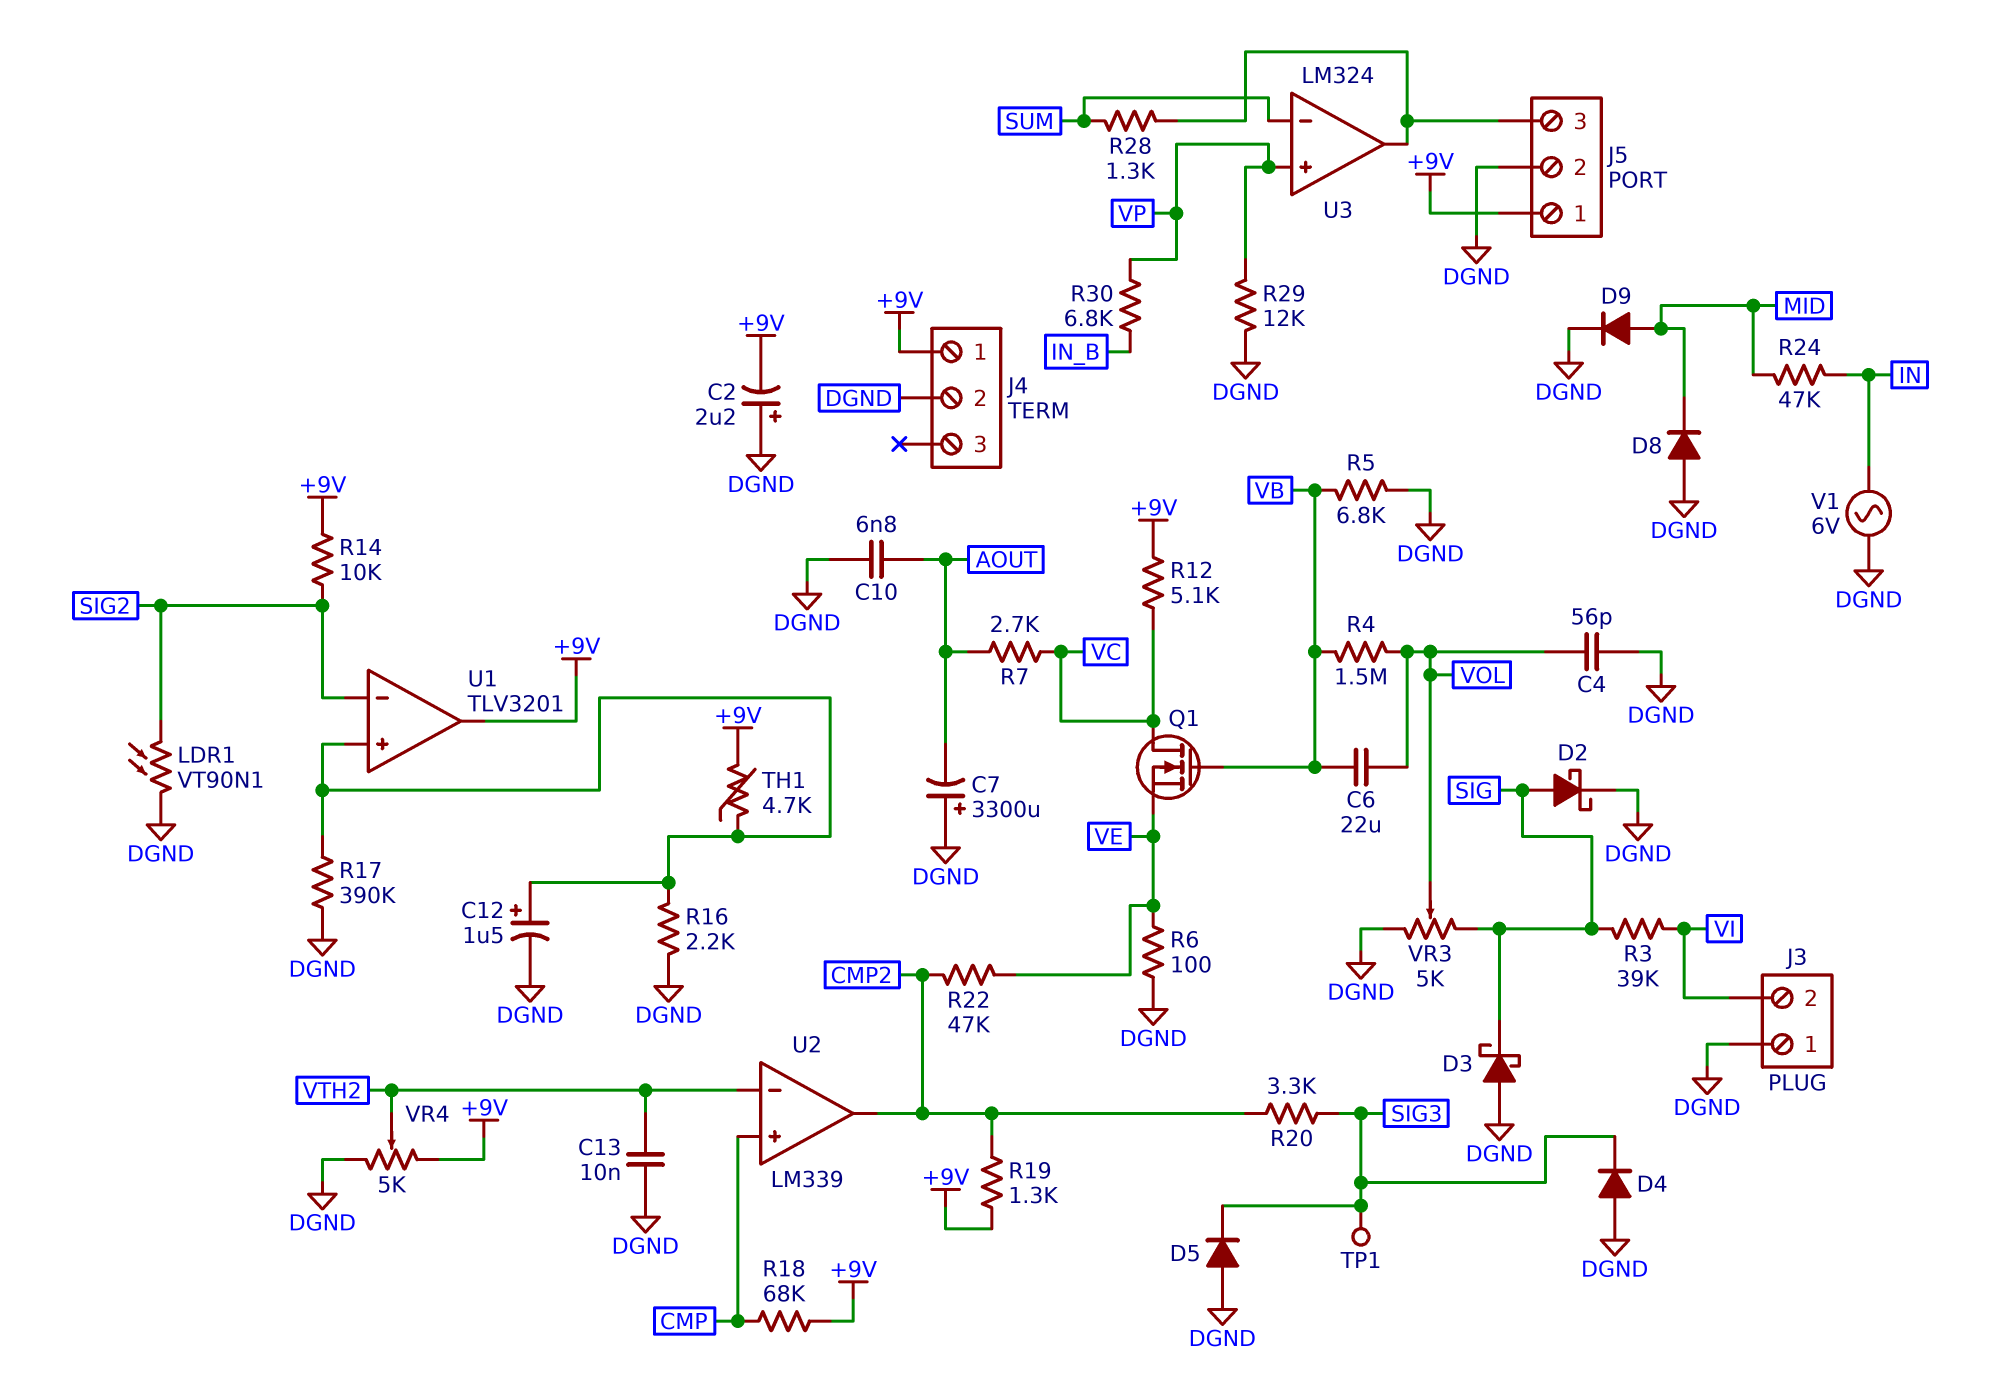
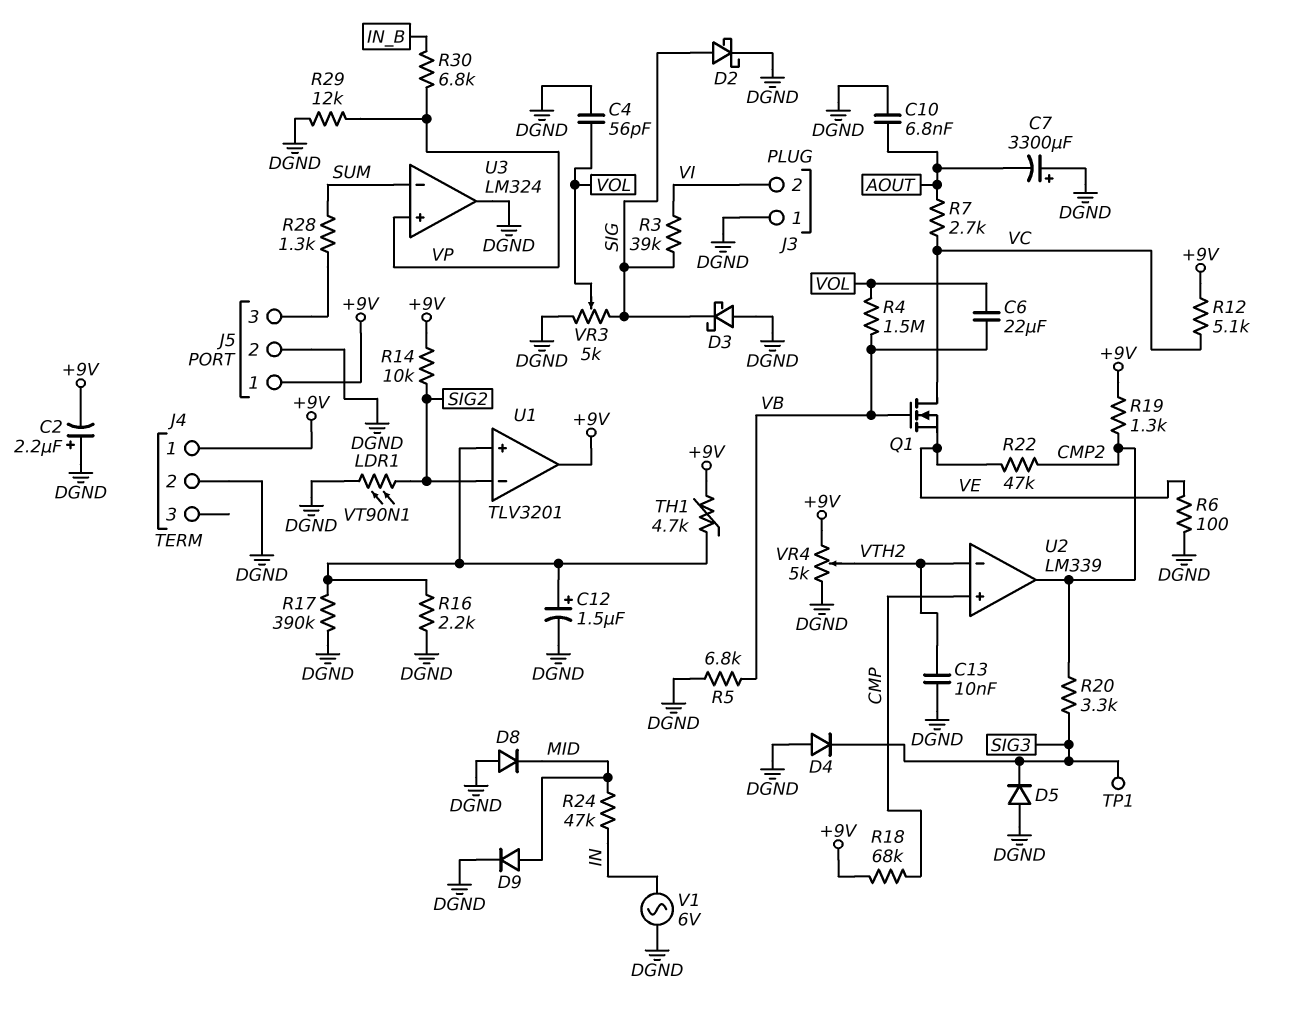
U3 pin out: J5/3 -> DGND

